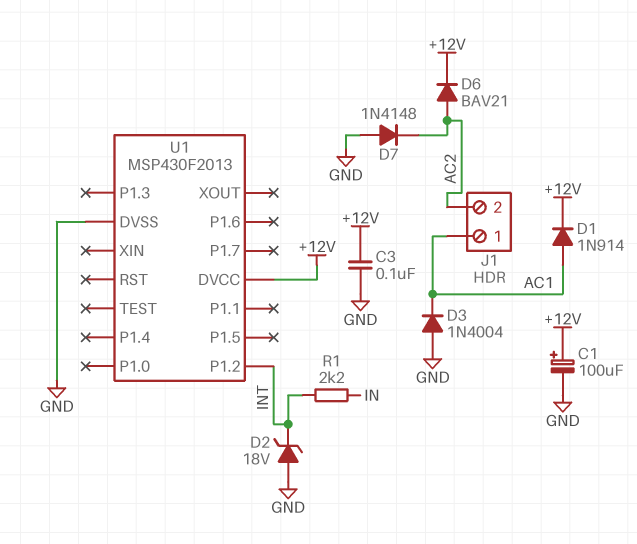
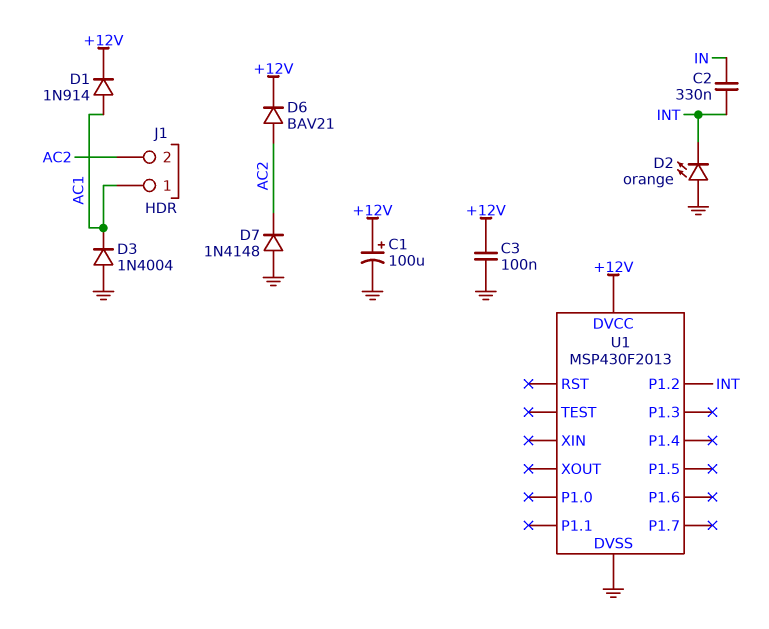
C2: none -> 330nF (IN, INT)
D2: zener 18V (A GND, K INT) -> LED orange (A GND, K INT)
R1: 2.2k (IN, INT) -> none

